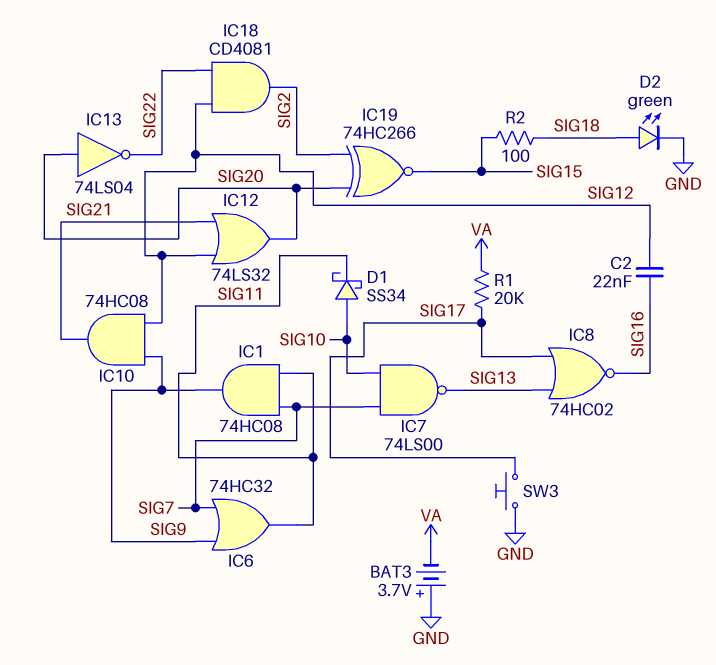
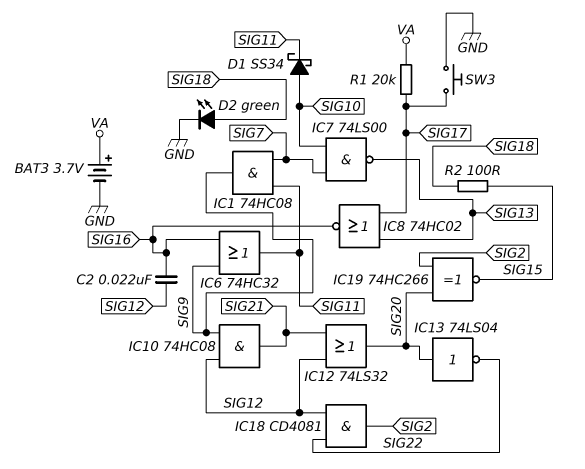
BAT3: 3.7V (plus GND, minus VA) -> 3.7V (plus VA, minus GND)
IC6: OR 74HC32 (in SIG7, in SIG9, out SIG11) -> OR 74HC32 (in SIG9, in SIG16, out SIG11)

